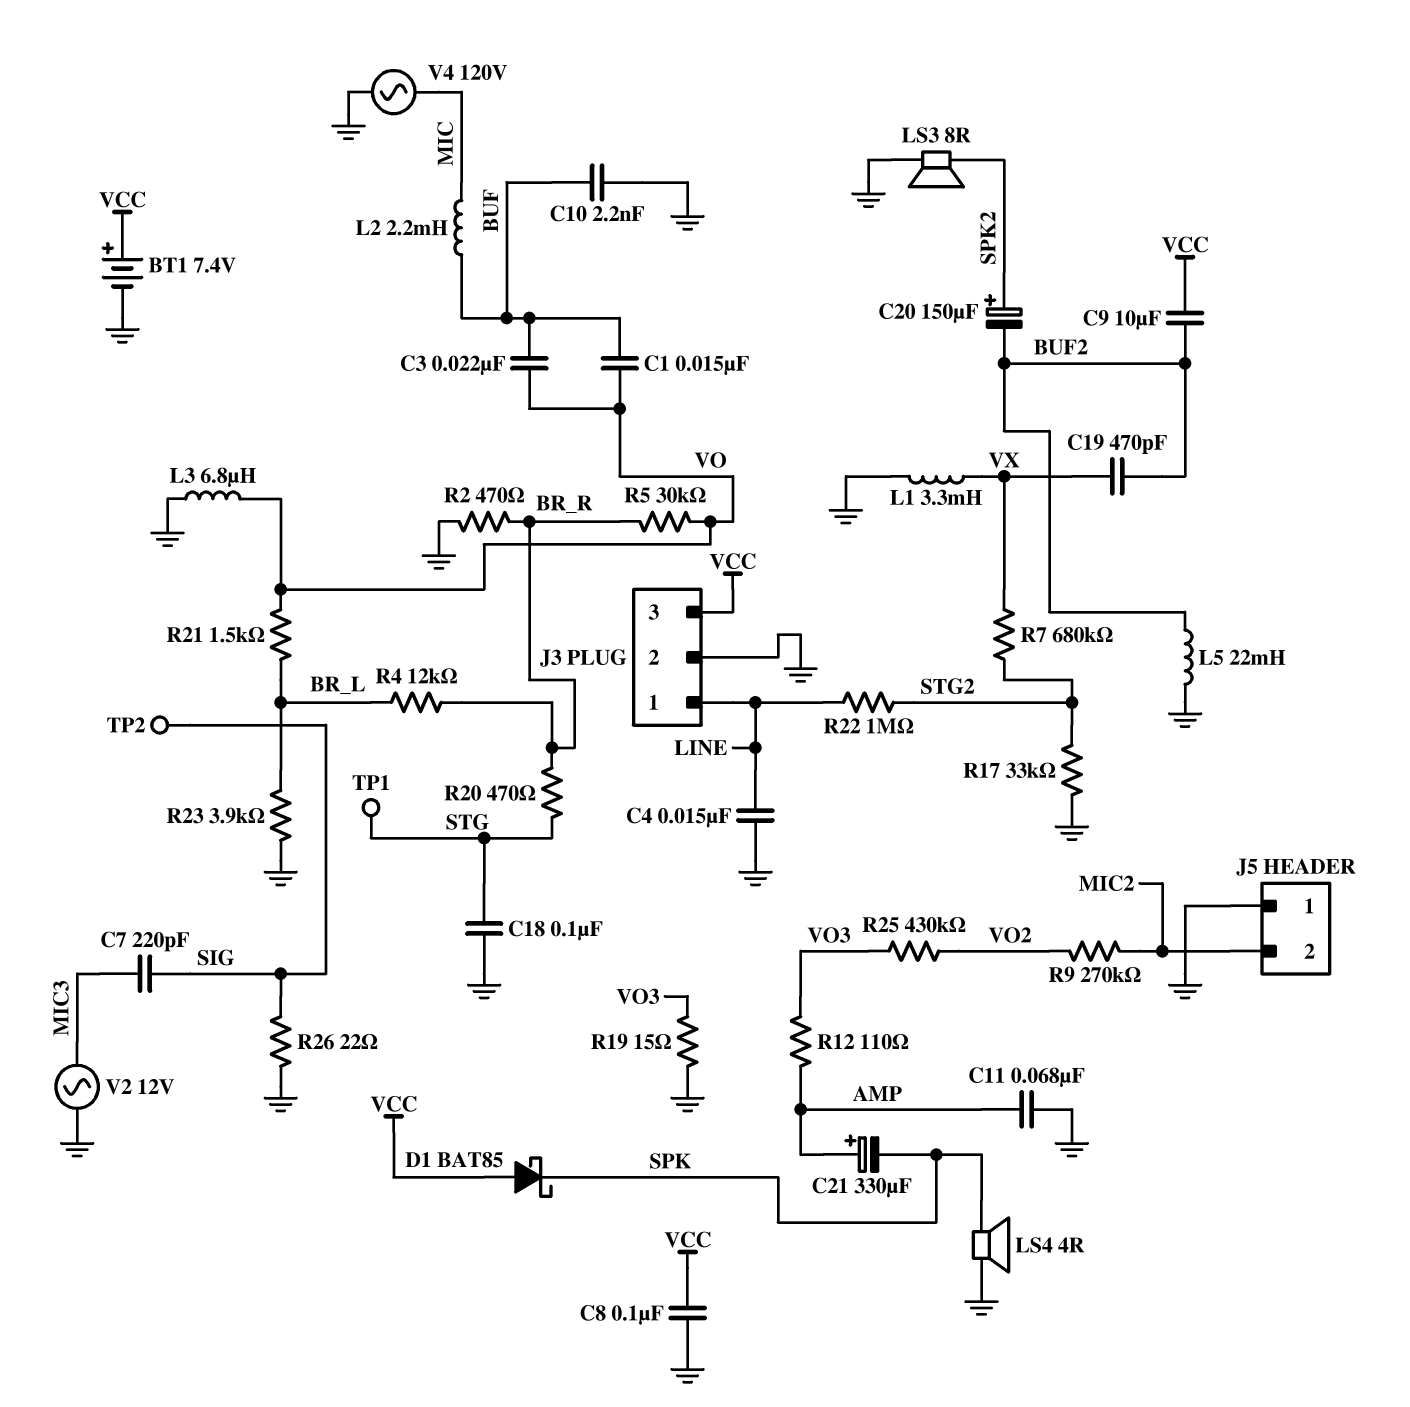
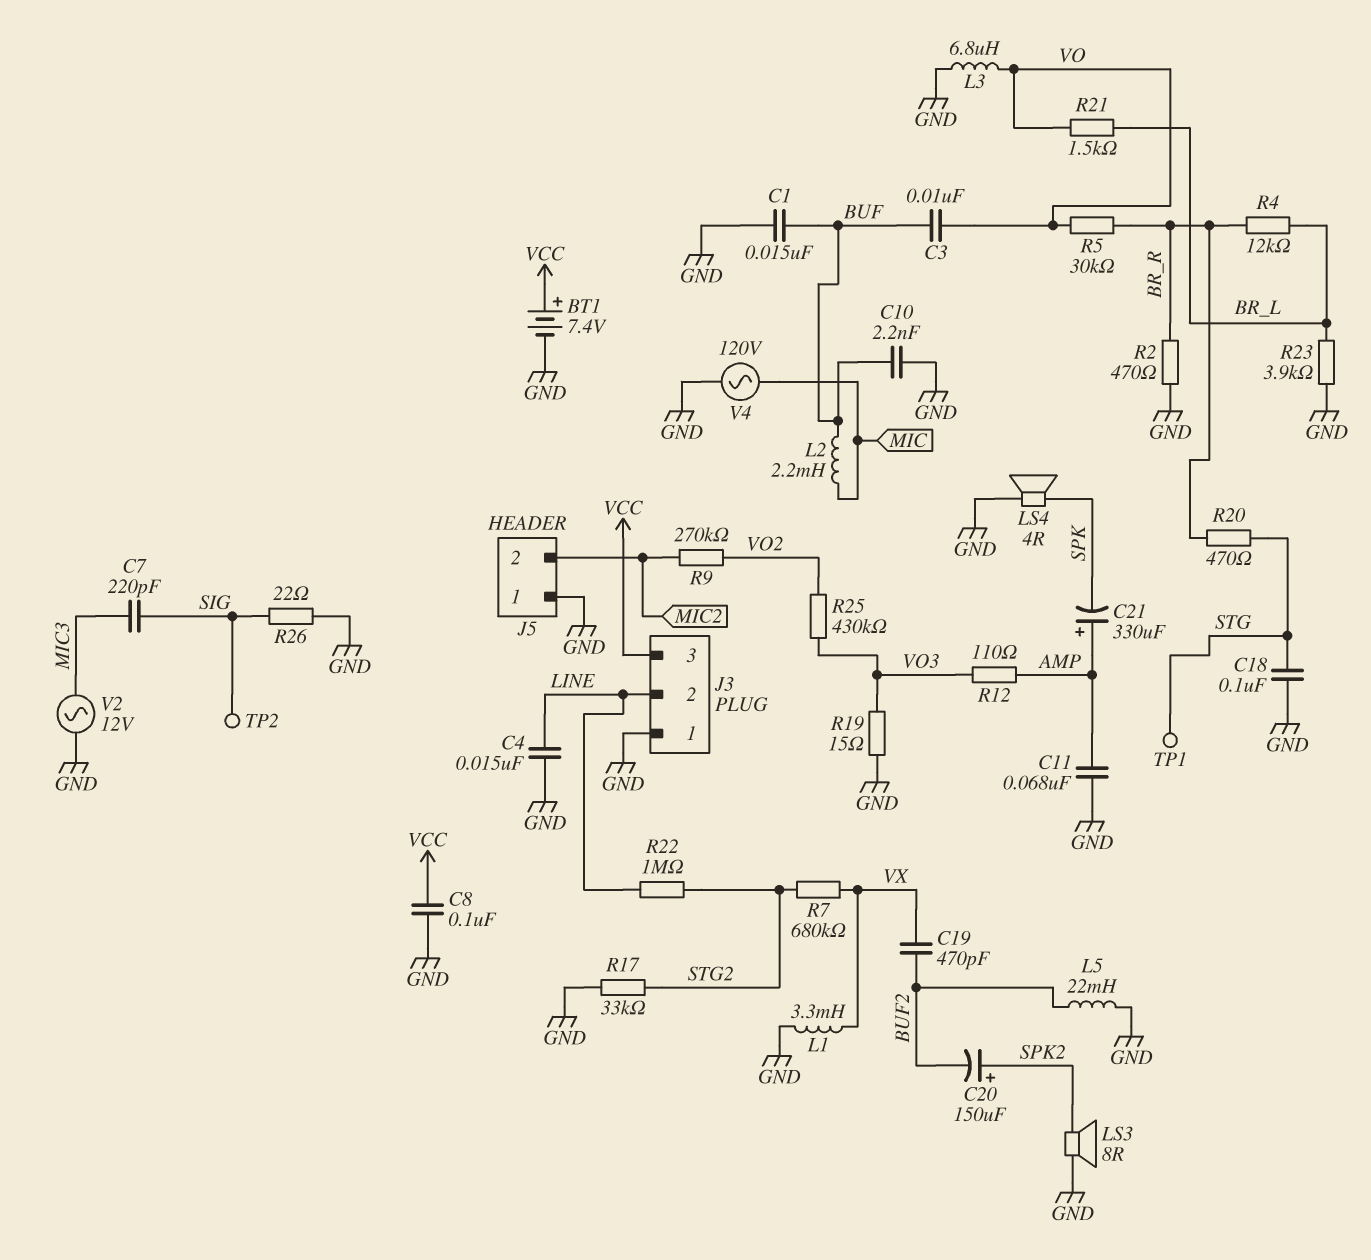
C1: 15nF (BUF, VO) -> 15nF (BUF, GND)
C3: 22nF (BUF, VO) -> 10nF (BUF, VO)
C9: 10uF (BUF2, VCC) -> none
D1: schottky BAT85 (A VCC, K SPK) -> none
J3 pin 1: LINE -> GND
J3 pin 2: GND -> LINE

